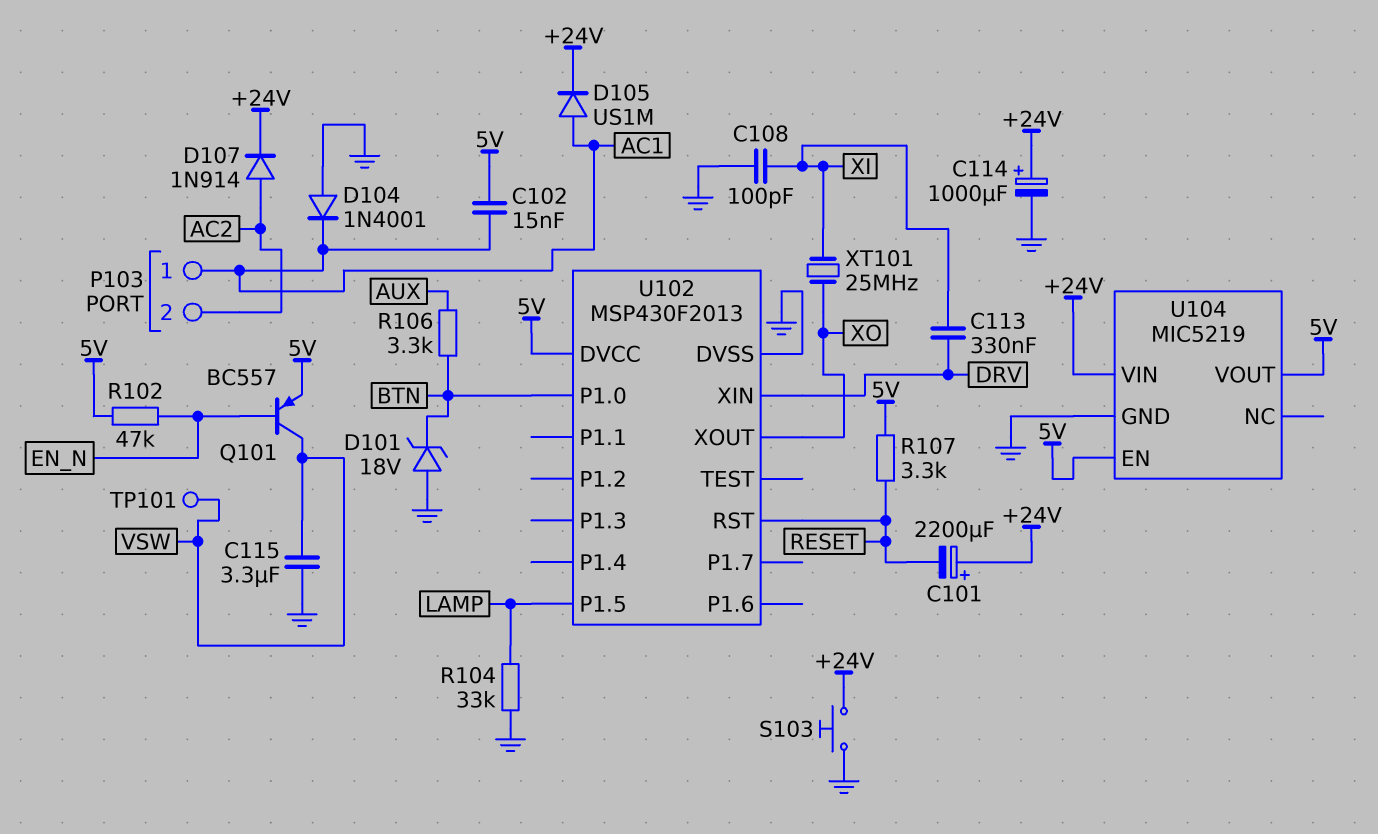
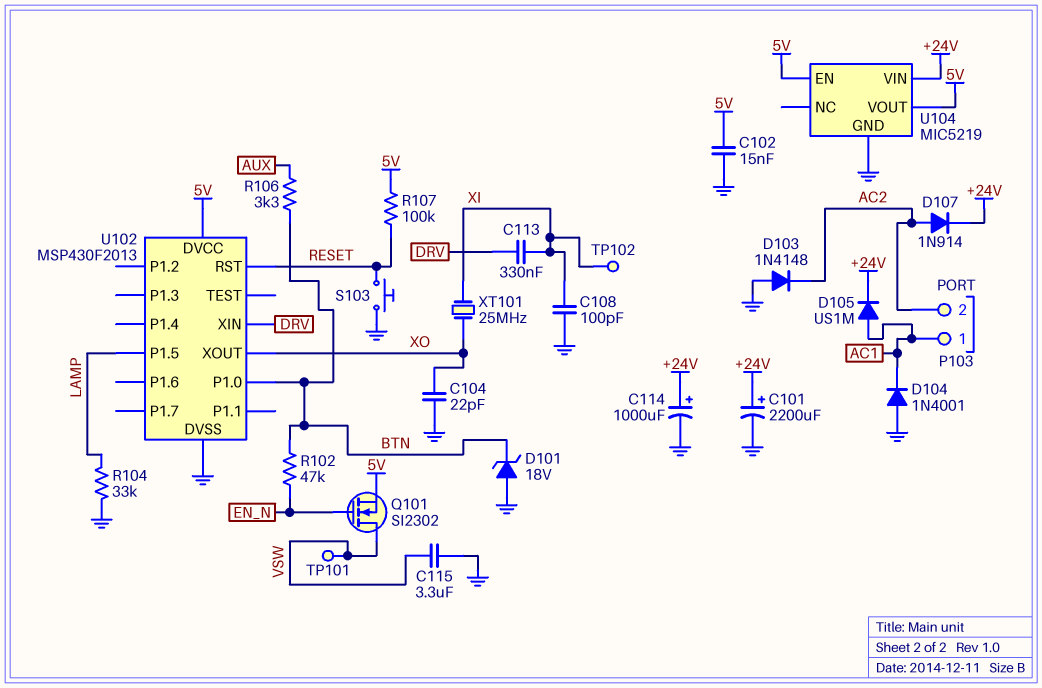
C101: 2200uF (plus +24V, minus RESET) -> 2200uF (plus +24V, minus GND)
C102: 15nF (5V, AC1) -> 15nF (5V, GND)
C104: none -> 22pF (GND, XO)
D103: none -> diode 1N4148 (A GND, K AC2)
Q101: PNP BC557 (B EN_N, C VSW, E 5V) -> NMOS SI2302 (G EN_N, D VSW, S 5V)
R102: 47k (5V, EN_N) -> 47k (BTN, EN_N)
R107: 3.3k (5V, RESET) -> 100k (5V, RESET)
S103: button (+24V, GND) -> button (GND, RESET)
TP102: none -> test point (XI)

